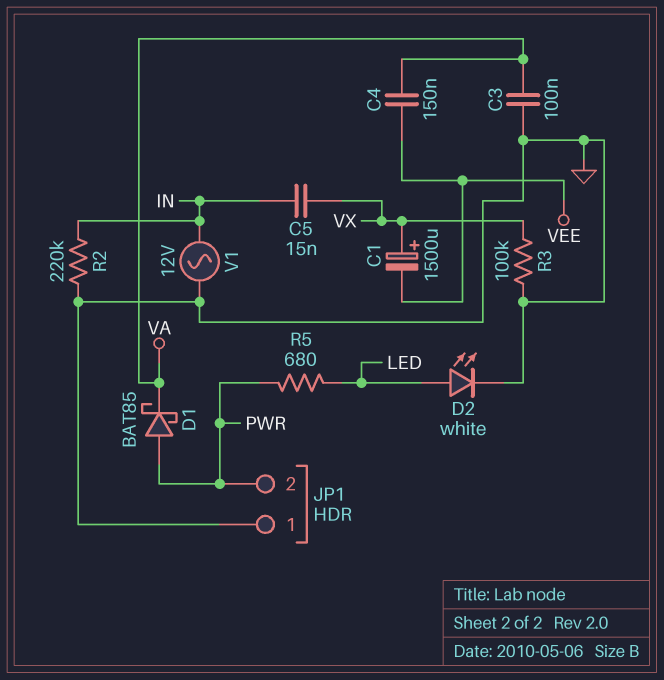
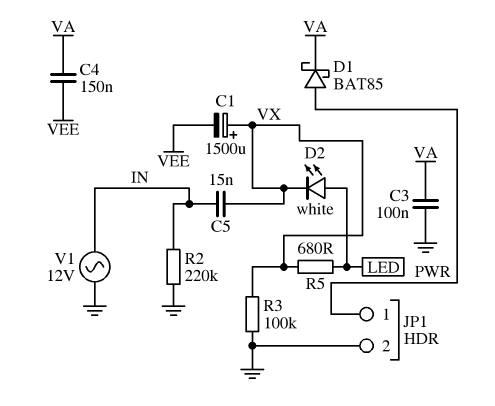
D2: LED white (A LED, K GND) -> LED white (A LED, K VX)
JP1 pin 1: GND -> PWR
JP1 pin 2: PWR -> GND
R5: 680 (LED, PWR) -> 680 (LED, VX)

